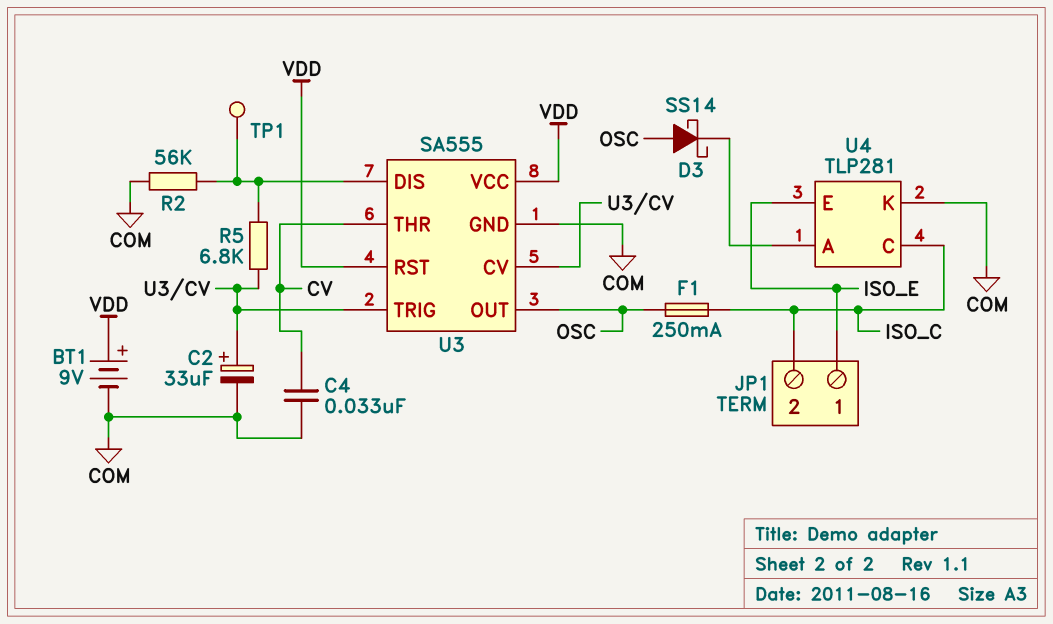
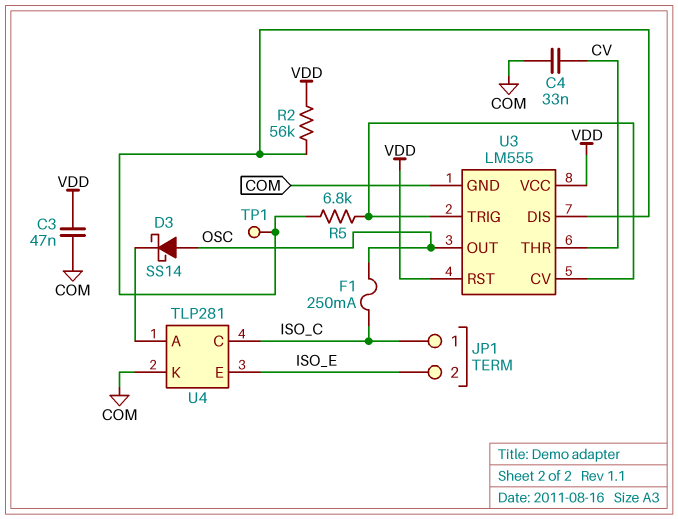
BT1: 9V (plus VDD, minus COM) -> none
C2: 33uF (plus U3/CV, minus COM) -> none
C3: none -> 47nF (COM, VDD)
JP1 pin 1: ISO_E -> ISO_C
JP1 pin 2: ISO_C -> ISO_E
R2: 56k (COM, U3/DIS) -> 56k (U3/DIS, VDD)
U3: SA555 -> LM555

